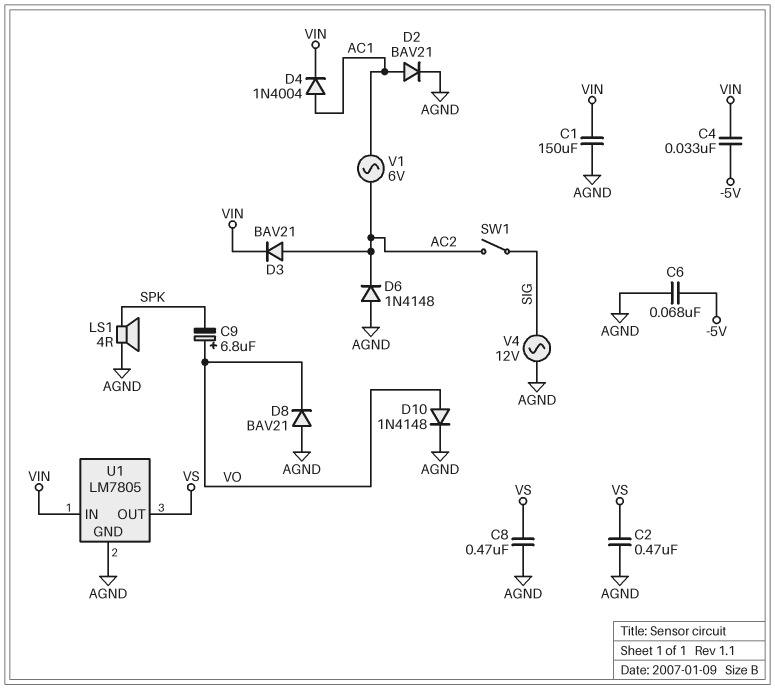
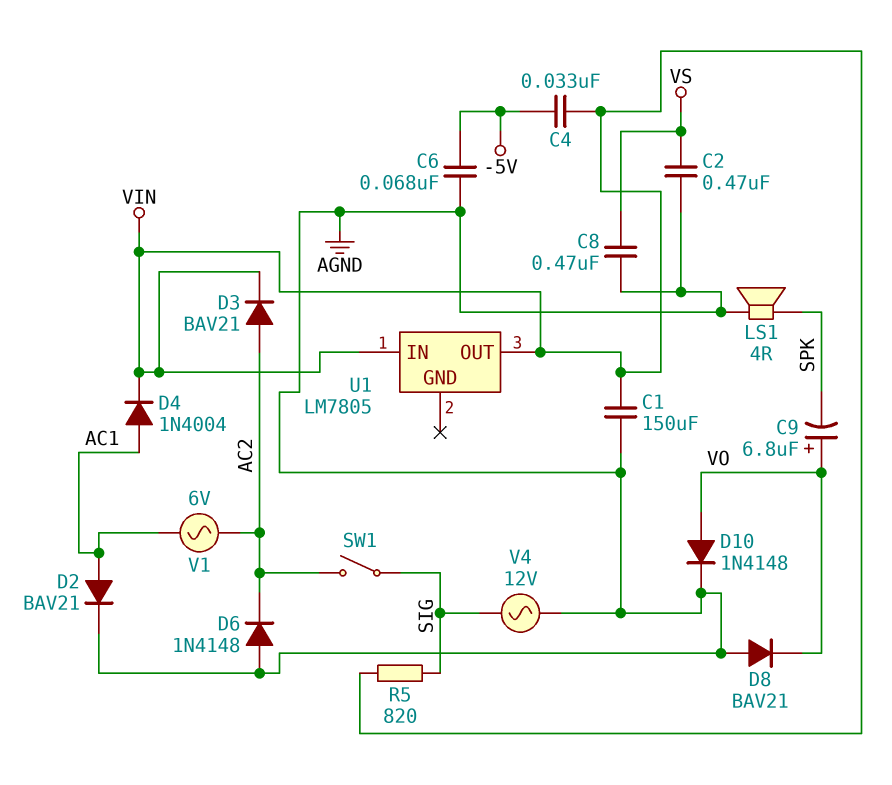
R5: none -> 820 (SIG, VIN)
U1 pin GND: AGND -> none
U1 pin OUT: VS -> VIN

